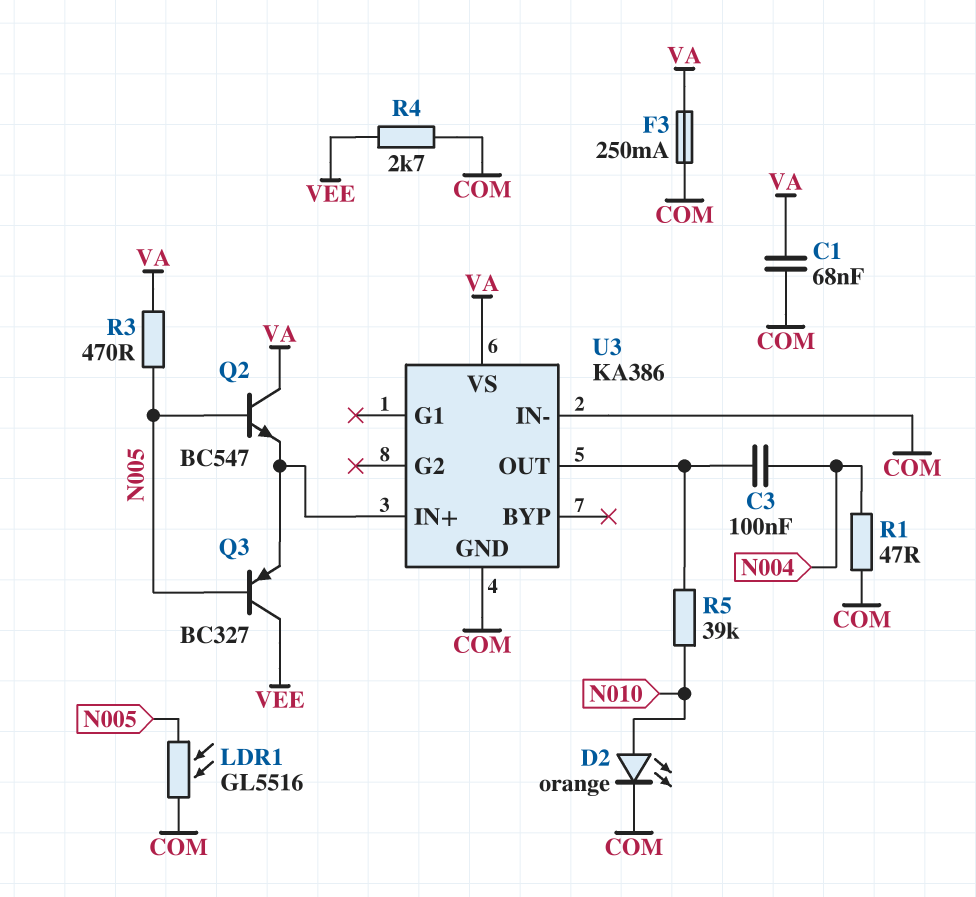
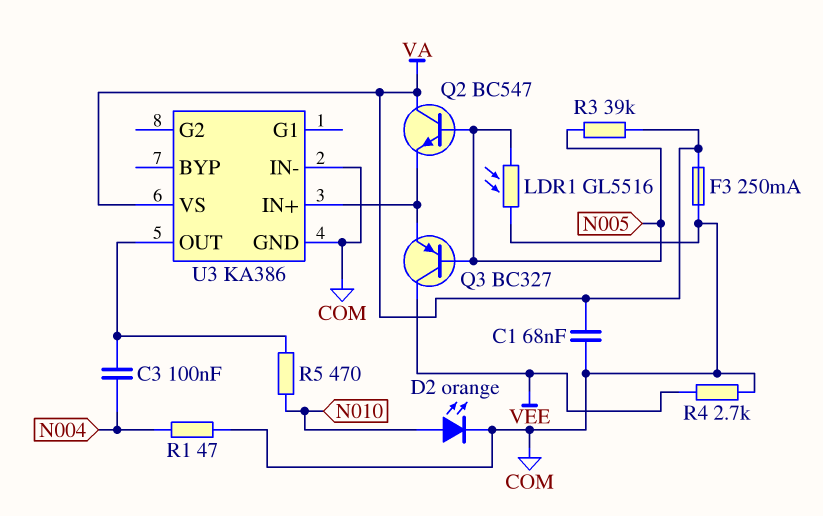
R3: 470 (N005, VA) -> 39k (N005, VA)
R5: 39k (N010, U3/OUT) -> 470 (N010, U3/OUT)

